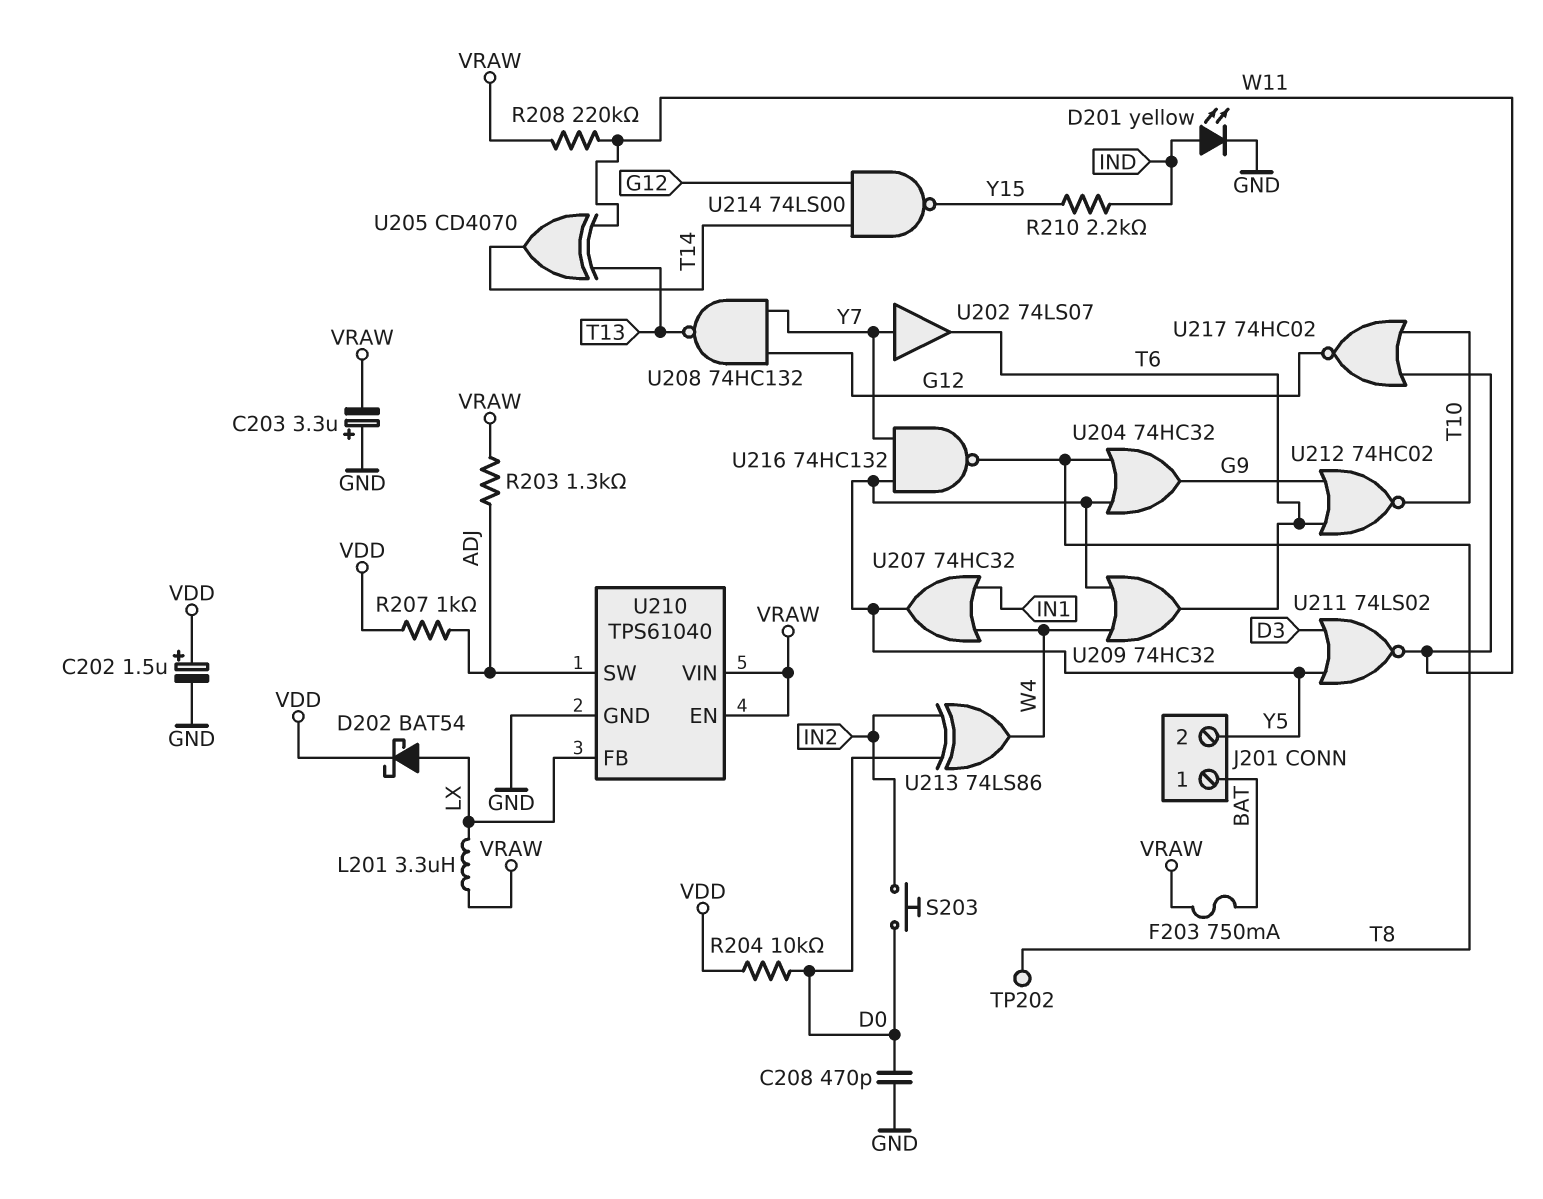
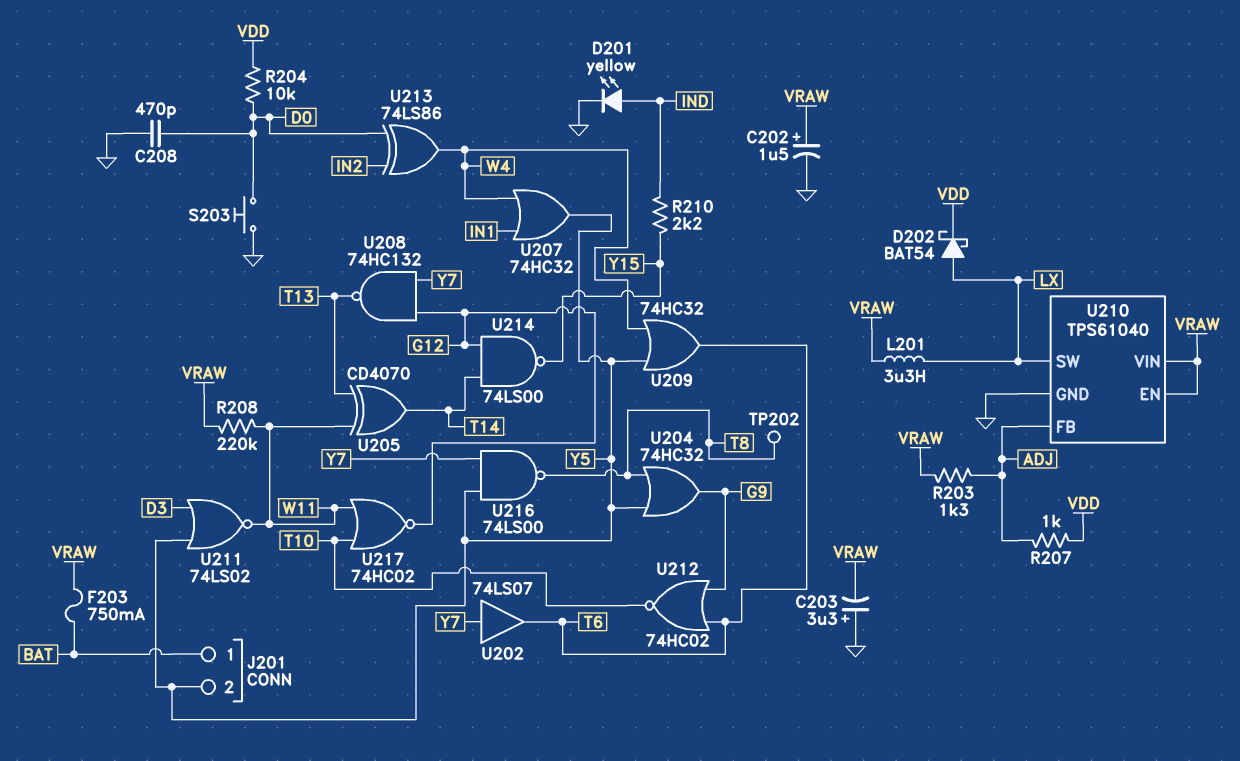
C202: 1.5uF (plus VDD, minus GND) -> 1.5uF (plus VRAW, minus GND)
S203: button (D0, IN2) -> button (D0, GND)
U210 pin FB: LX -> ADJ
U210 pin SW: ADJ -> LX
U216: NAND 74HC132 (in Y5, in Y7, out T8) -> NAND 74LS00 (in Y5, in Y7, out T8)

